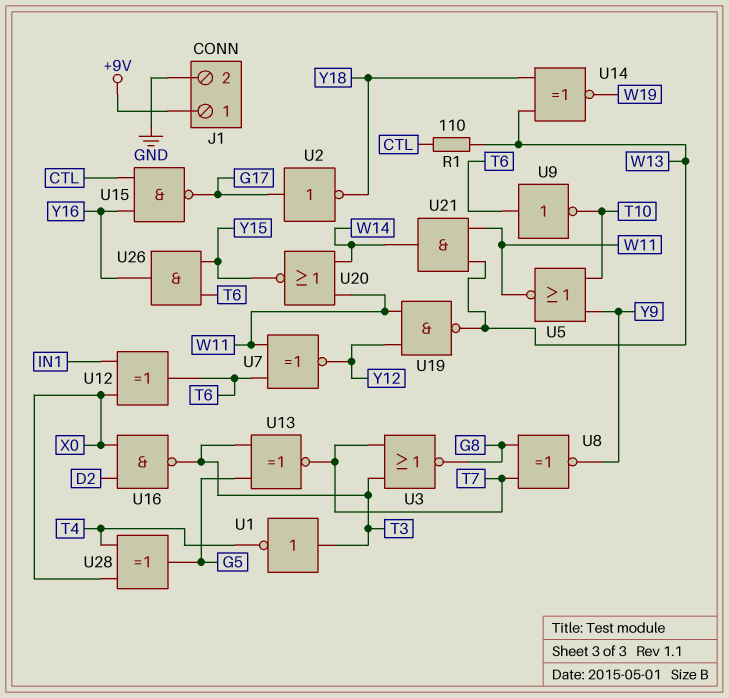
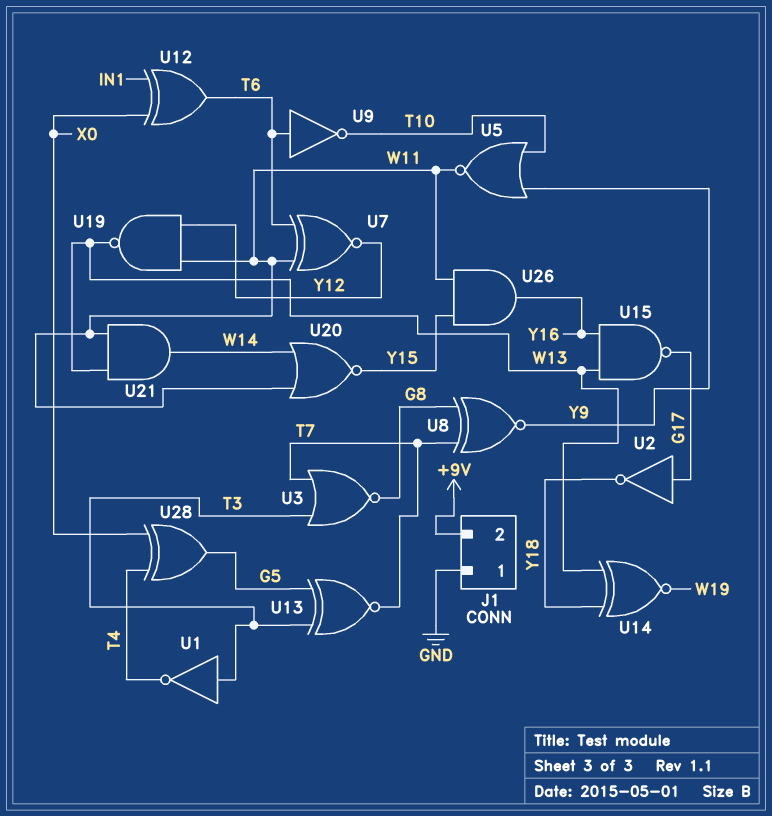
J1 pin 1: +9V -> GND
J1 pin 2: GND -> +9V
R1: 110 (CTL, W13) -> none
U15: NAND (in CTL, in Y16, out G17) -> NAND (in W13, in Y16, out G17)
U16: NAND (in D2, in X0, out T3) -> none
U26: AND (in T6, in Y15, out Y16) -> AND (in W11, in Y15, out Y16)

